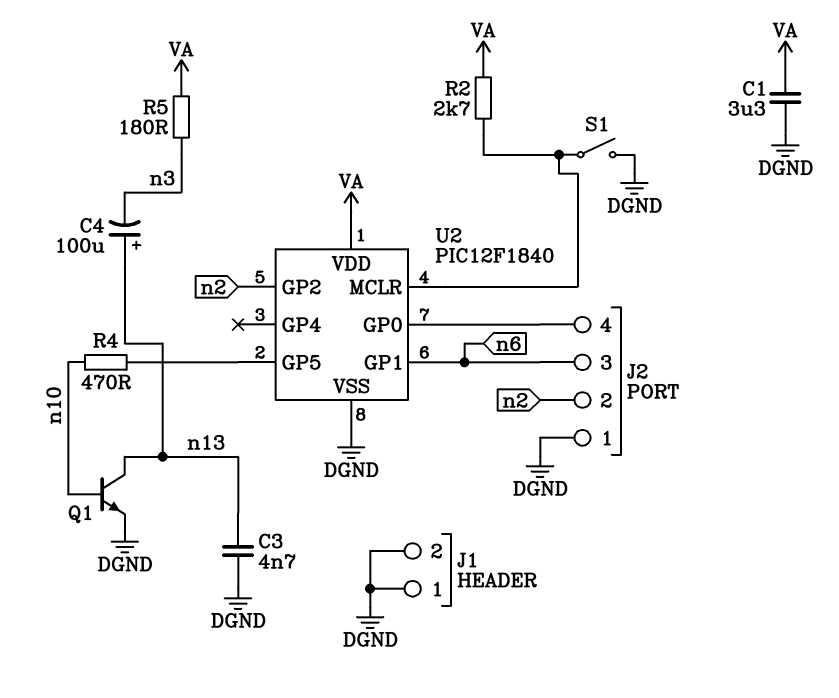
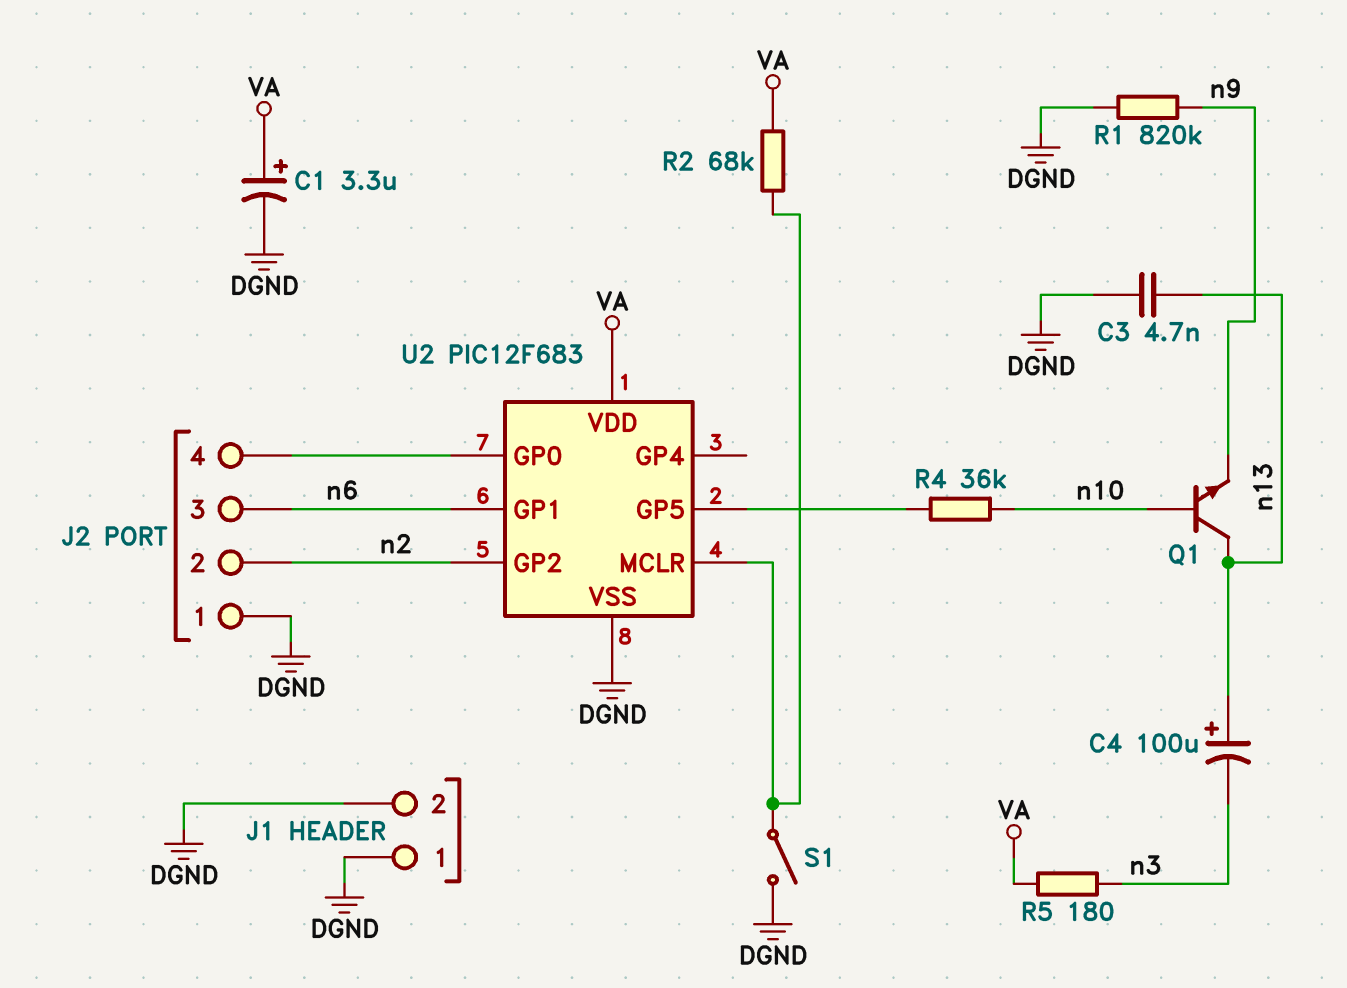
C1: 3.3uF (DGND, VA) -> 3.3uF (plus VA, minus DGND)
Q1: NPN (B n10, C n13, E DGND) -> NPN (B n10, C n13, E n9)
R1: none -> 820k (DGND, n9)
R2: 2.7k (U2/MCLR, VA) -> 68k (U2/MCLR, VA)
R4: 470 (U2/GP5, n10) -> 36k (U2/GP5, n10)
U2: PIC12F1840 -> PIC12F683

